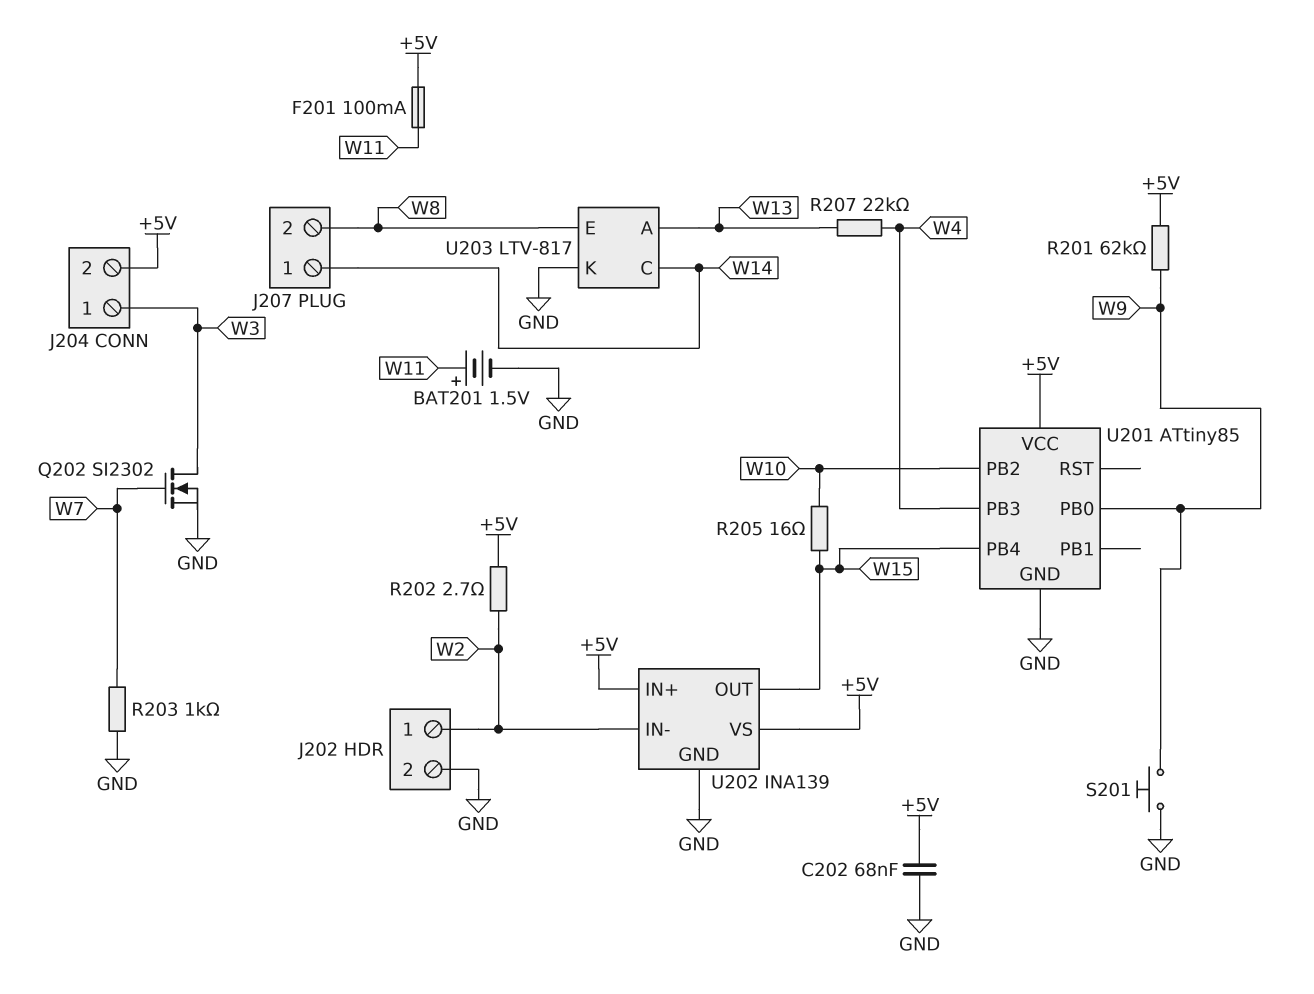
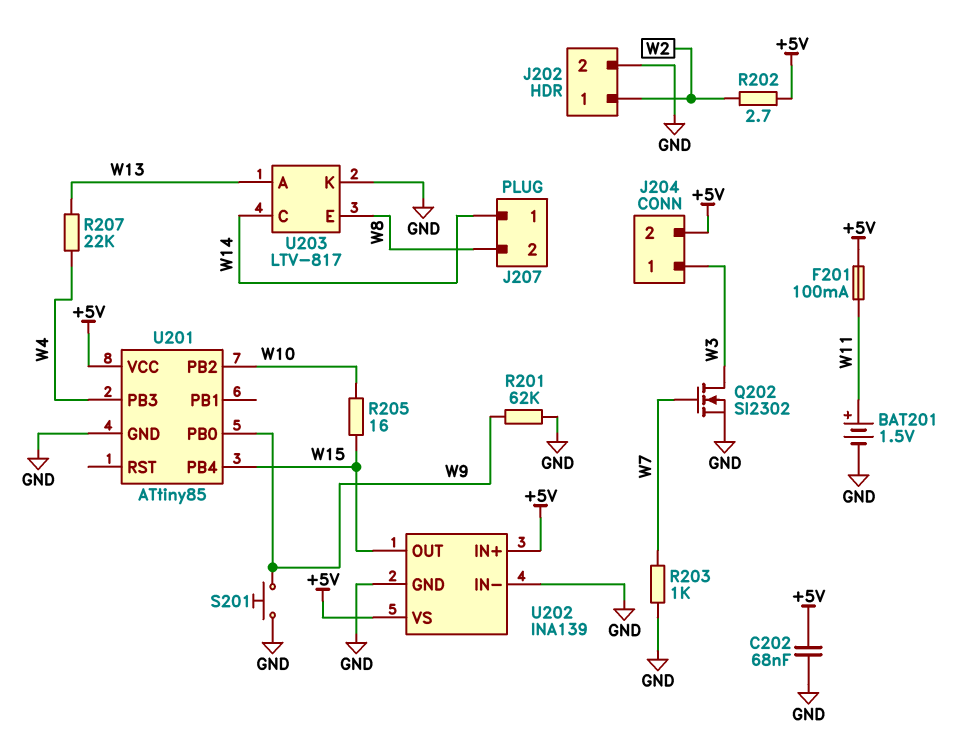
R201: 62k (+5V, W9) -> 62k (GND, W9)
U202 pin IN-: W2 -> GND

